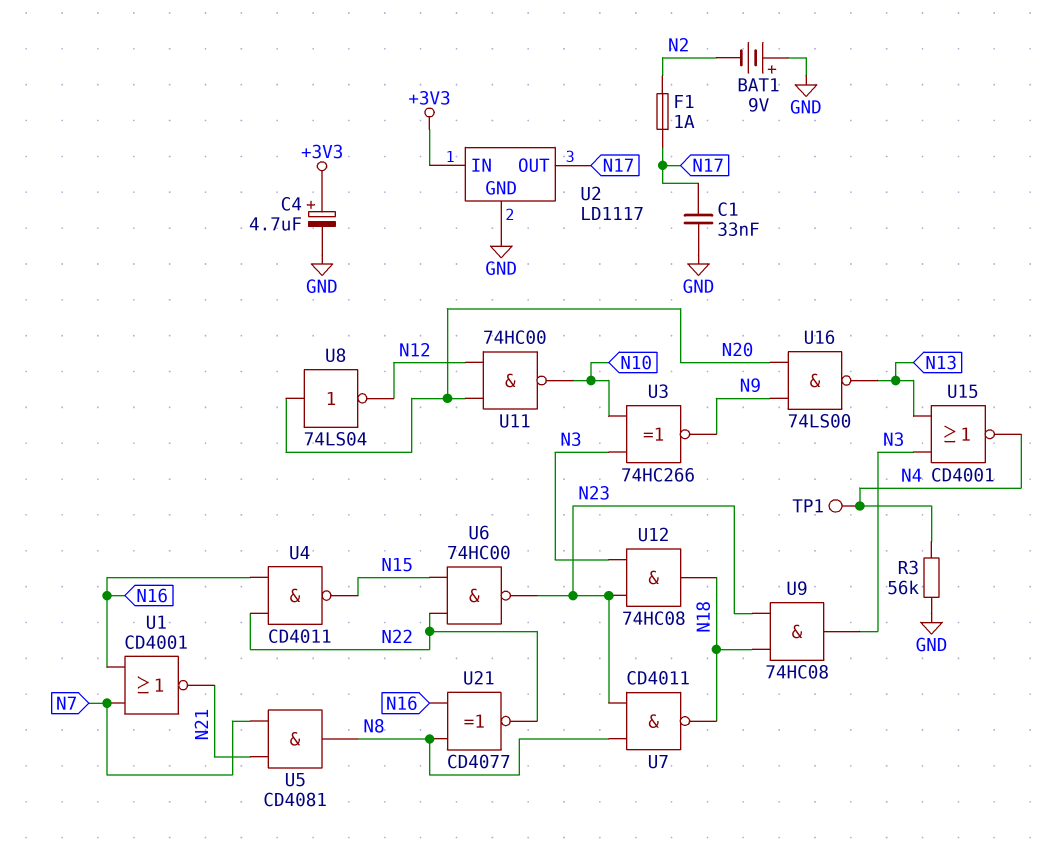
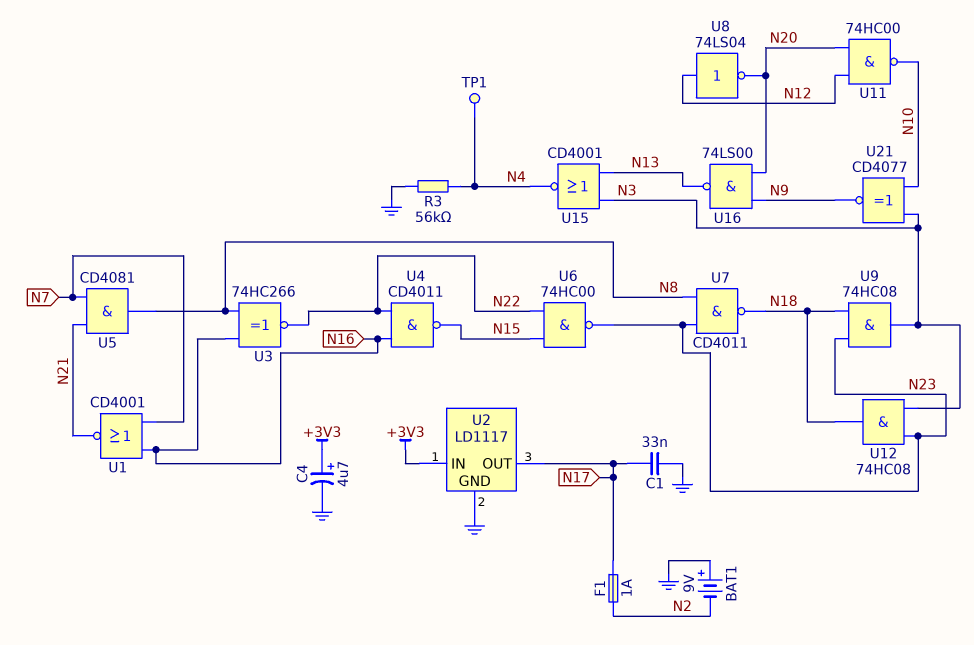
U3: XNOR 74HC266 (in N3, in N10, out N9) -> XNOR 74HC266 (in N8, in N16, out N22)
U8: NOT 74LS04 (in N20, out N12) -> NOT 74LS04 (in N12, out N20)
U21: XNOR CD4077 (in N8, in N16, out N22) -> XNOR CD4077 (in N3, in N10, out N9)

